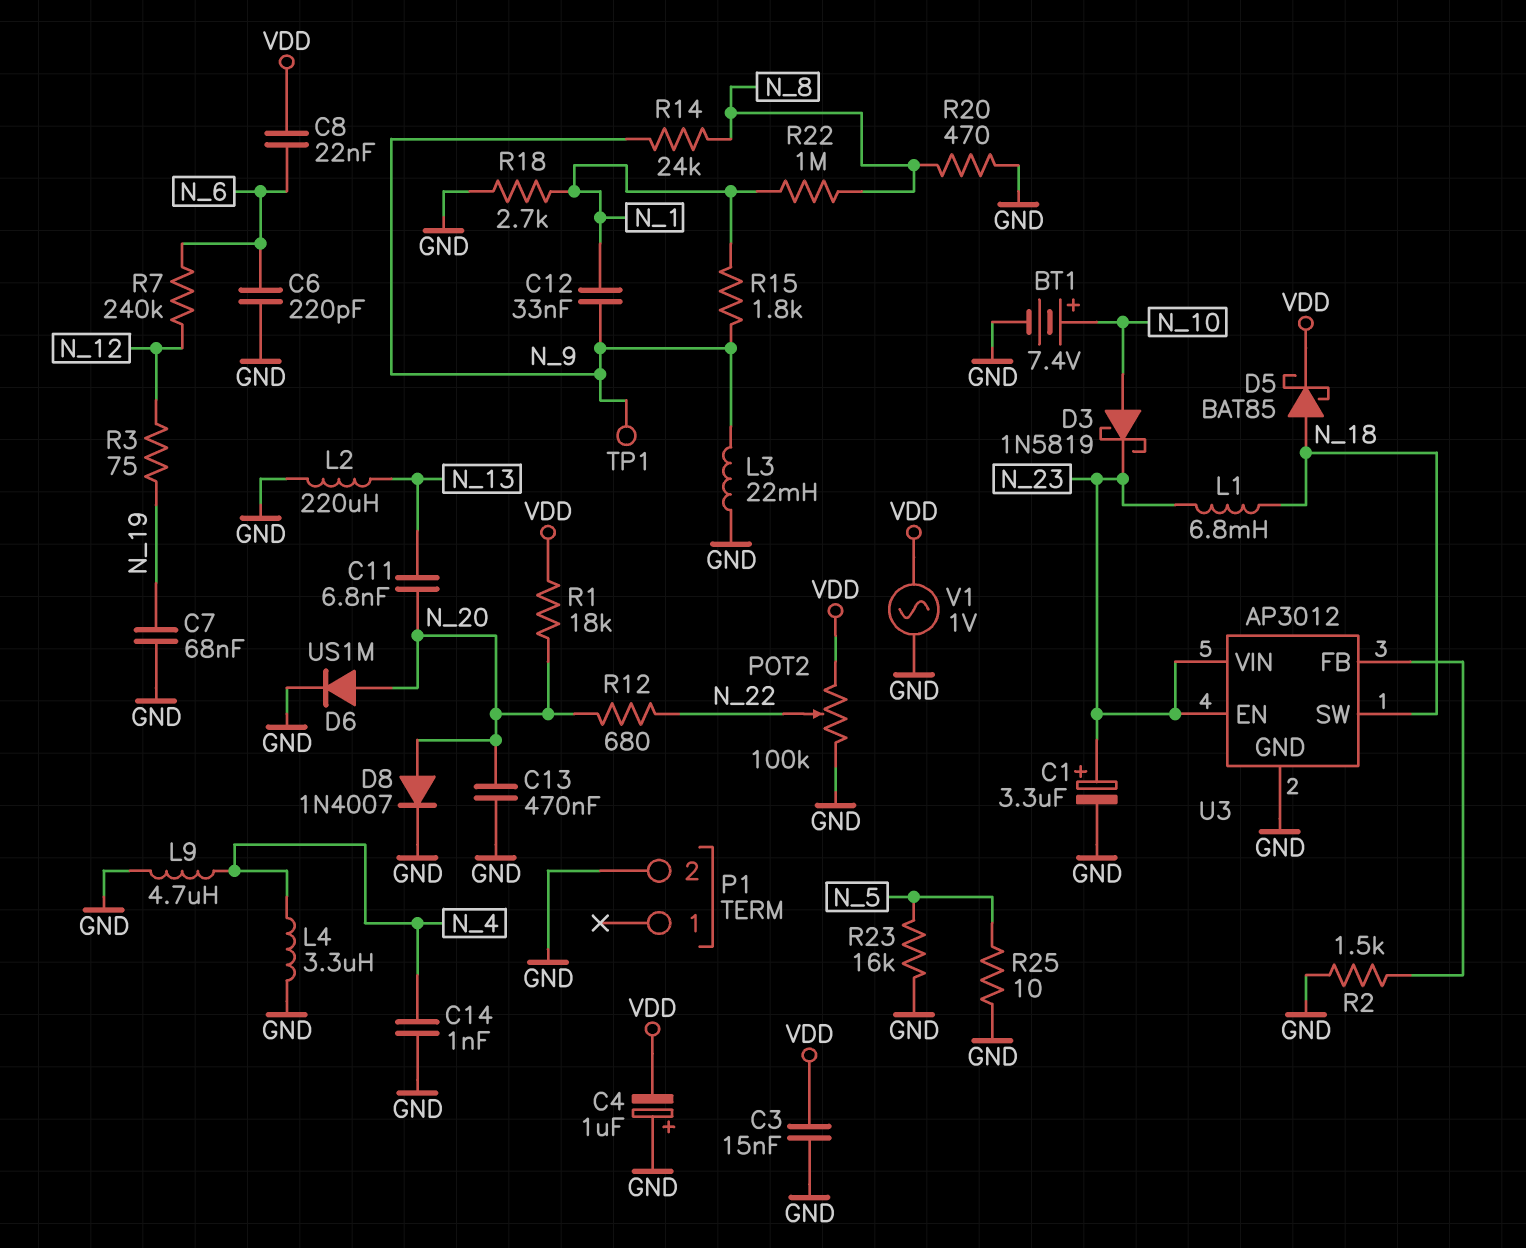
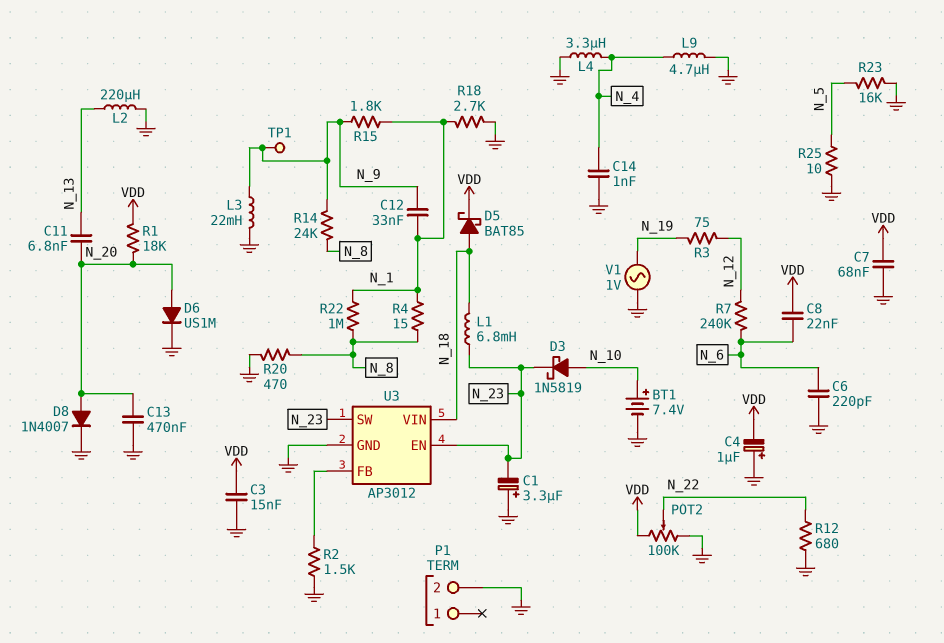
C1: 3.3uF (plus N_23, minus GND) -> 3.3uF (plus GND, minus N_23)
C7: 68nF (GND, N_19) -> 68nF (GND, VDD)
R4: none -> 15 (N_1, N_8)
R12: 680 (N_20, N_22) -> 680 (GND, N_22)
U3 pin SW: N_18 -> N_23
U3 pin VIN: N_23 -> N_18
V1: AC 1V (GND, VDD) -> AC 1V (GND, N_19)

